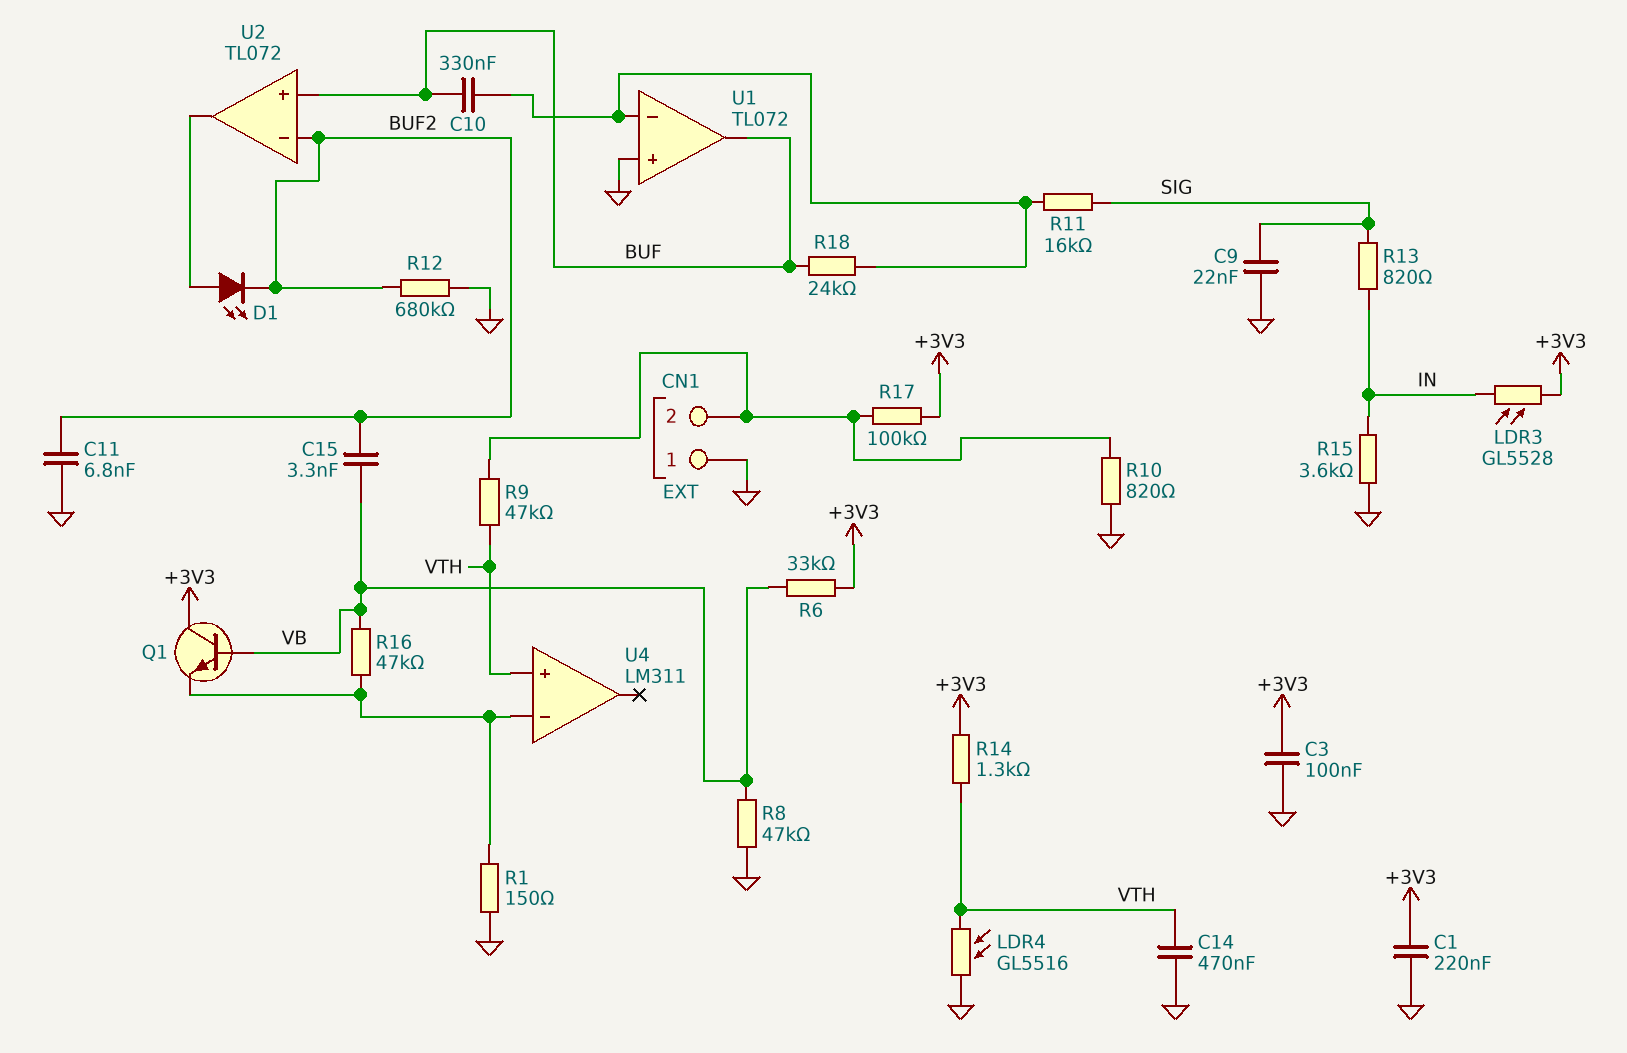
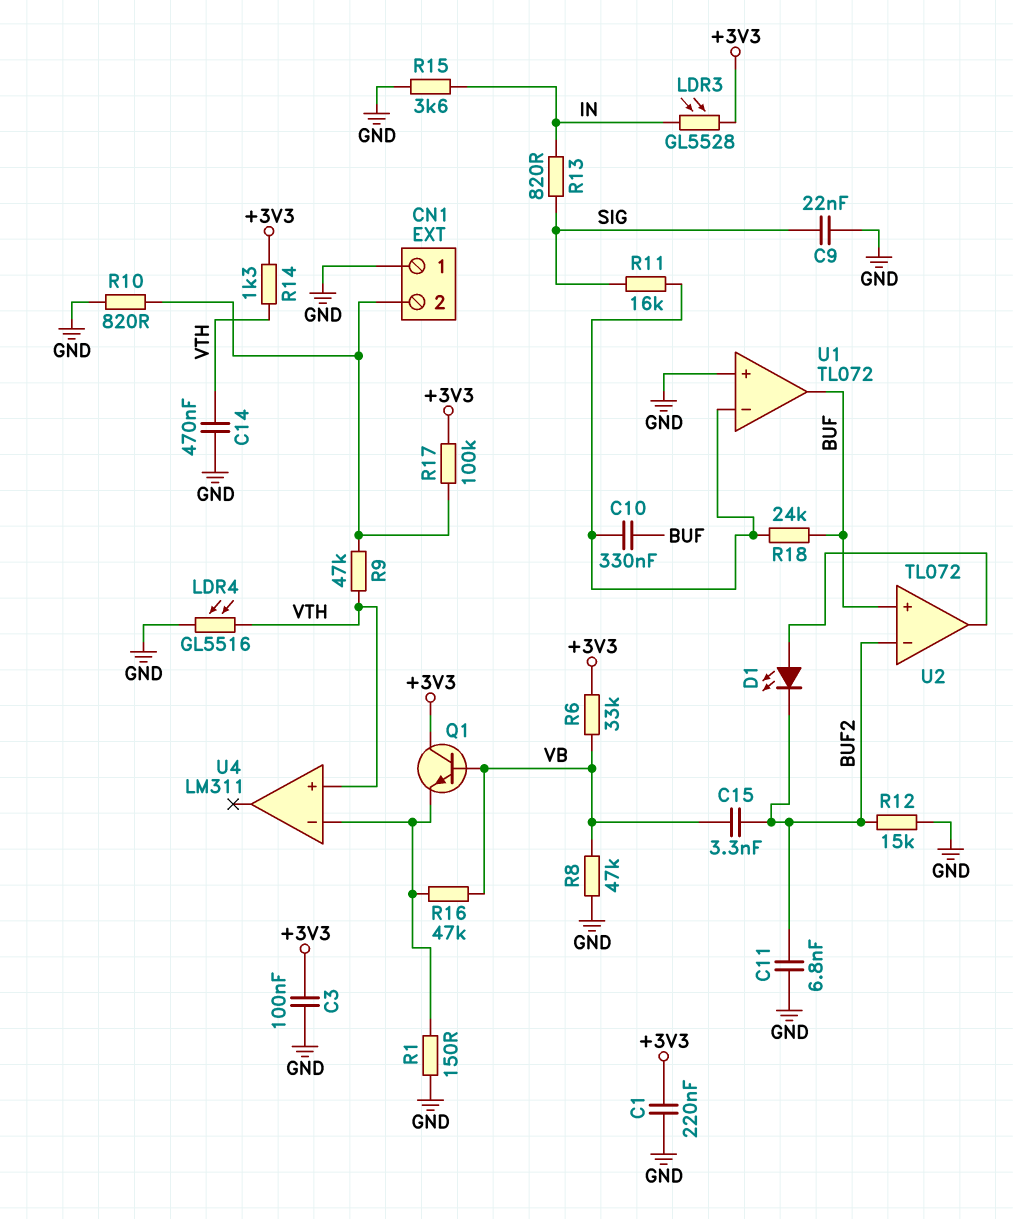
R12: 680k (BUF2, GND) -> 15k (BUF2, GND)

